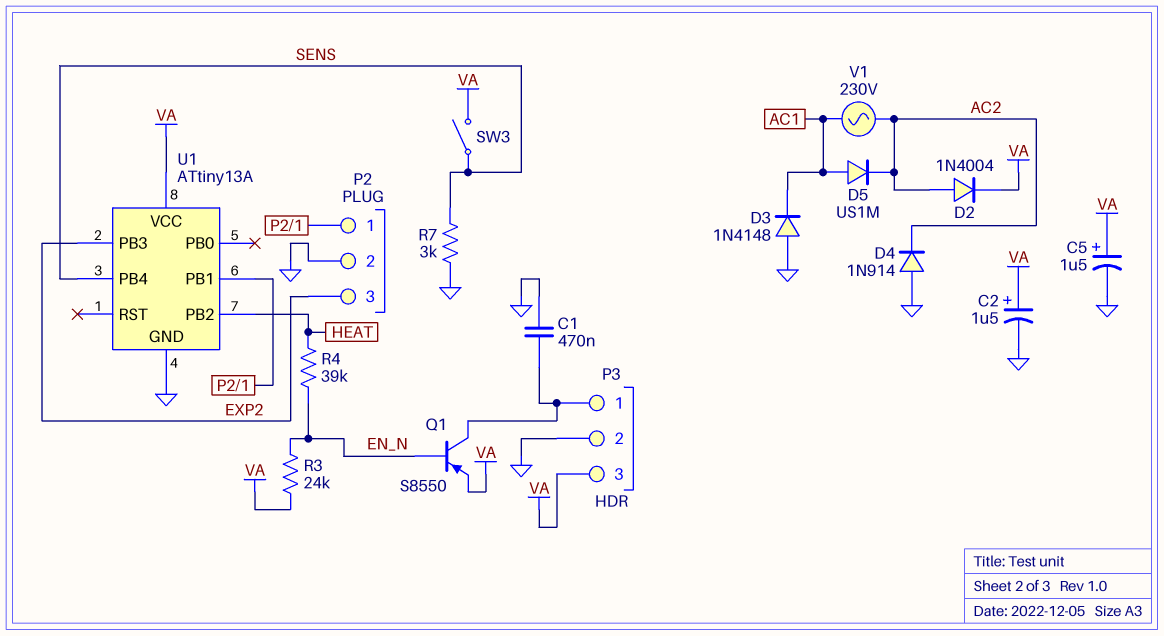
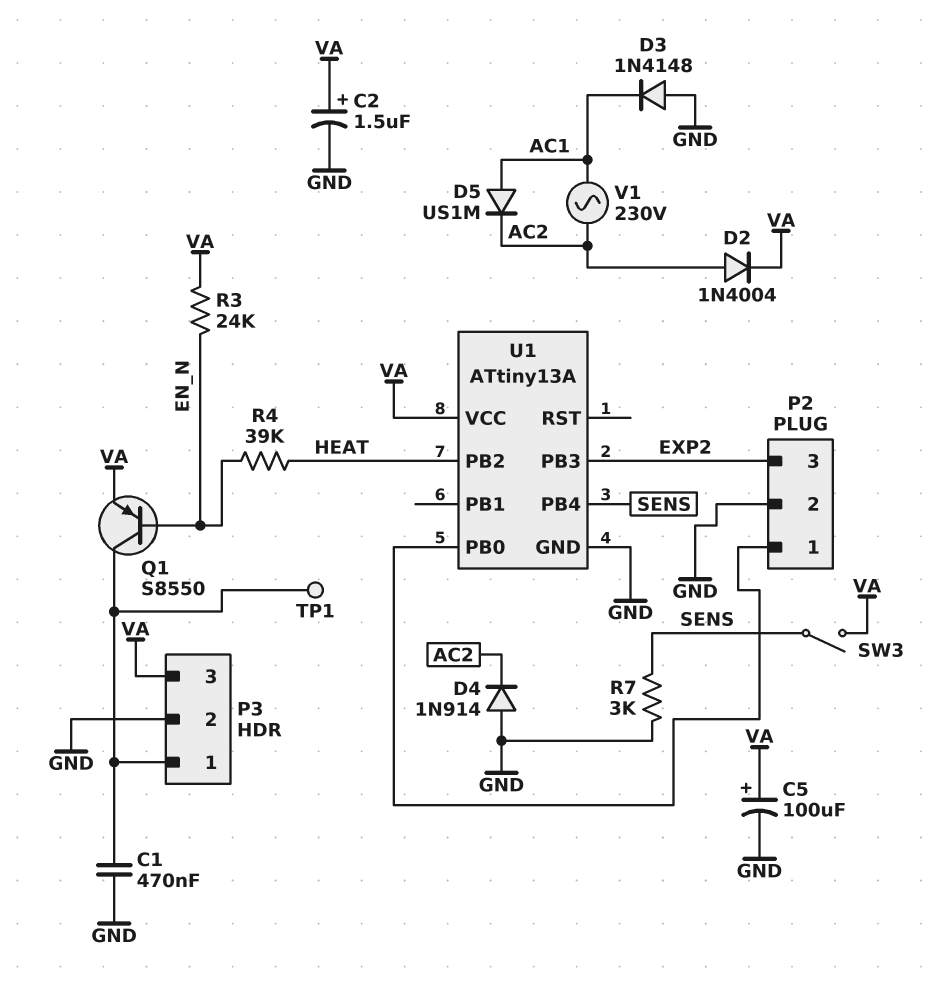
C5: 1.5uF (plus VA, minus GND) -> 100uF (plus VA, minus GND)
TP1: none -> test point (P3/1)
U1 pin PB0: none -> P2/1
U1 pin PB1: P2/1 -> none

